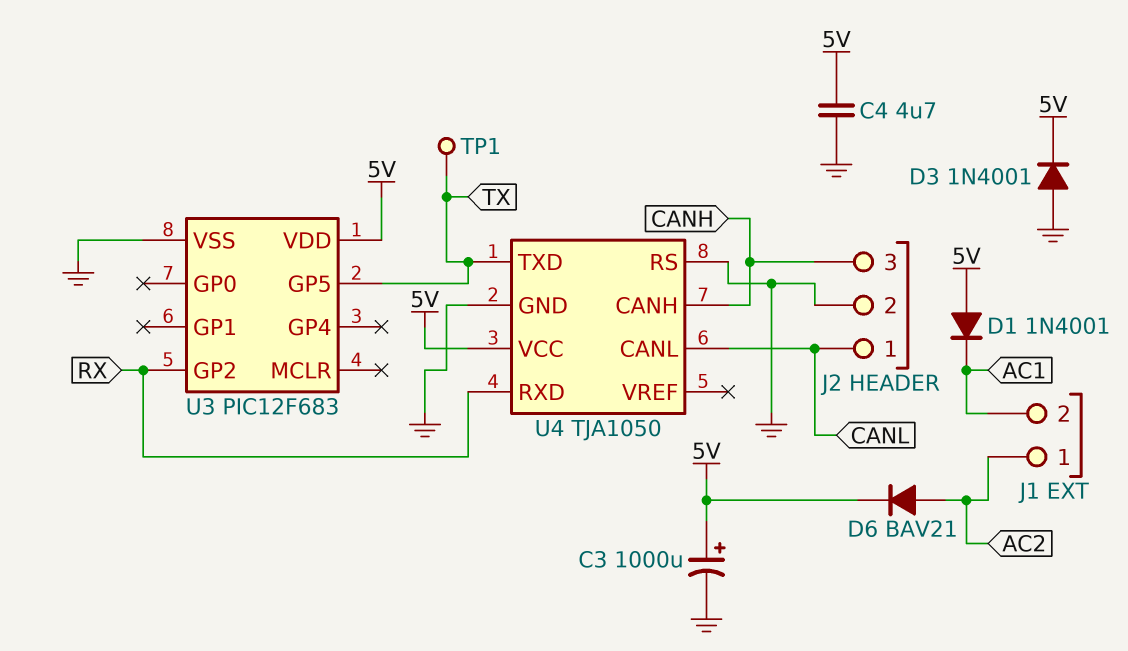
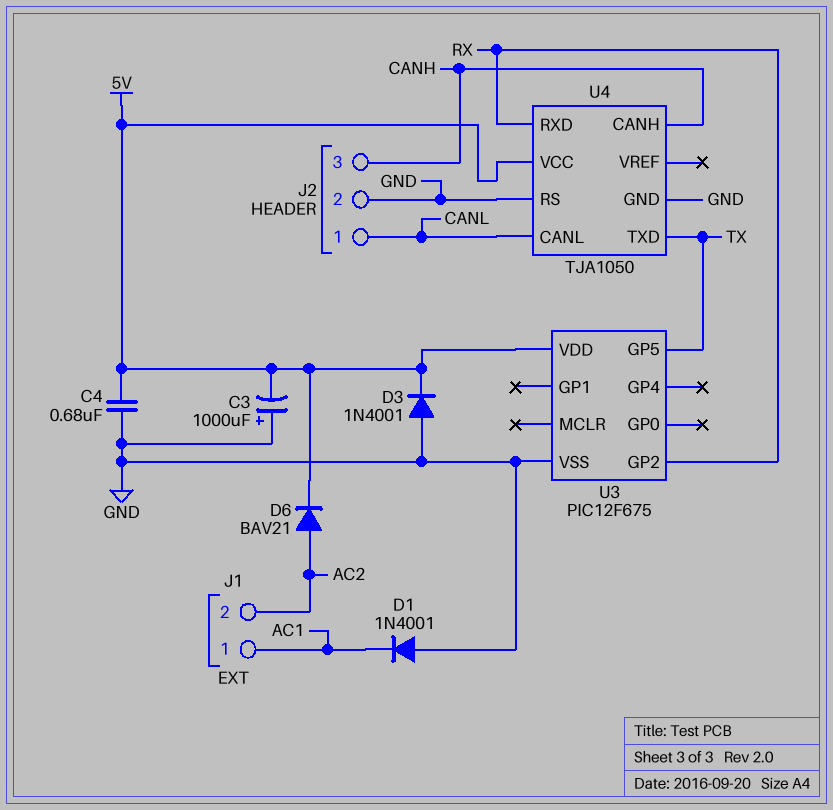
C3: 1000uF (plus 5V, minus GND) -> 1000uF (plus GND, minus 5V)
C4: 4.7uF (5V, GND) -> 680nF (5V, GND)
D1: diode 1N4001 (A 5V, K AC1) -> diode 1N4001 (A GND, K AC1)
J1 pin 1: AC2 -> AC1
J1 pin 2: AC1 -> AC2
TP1: test point (TX) -> none
U3: PIC12F683 -> PIC12F675

